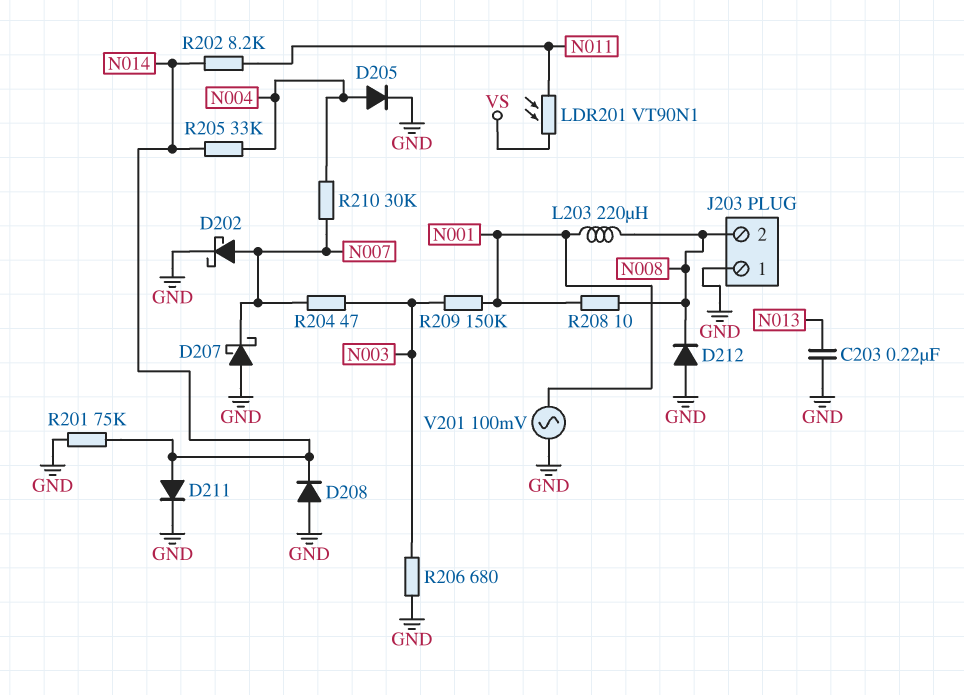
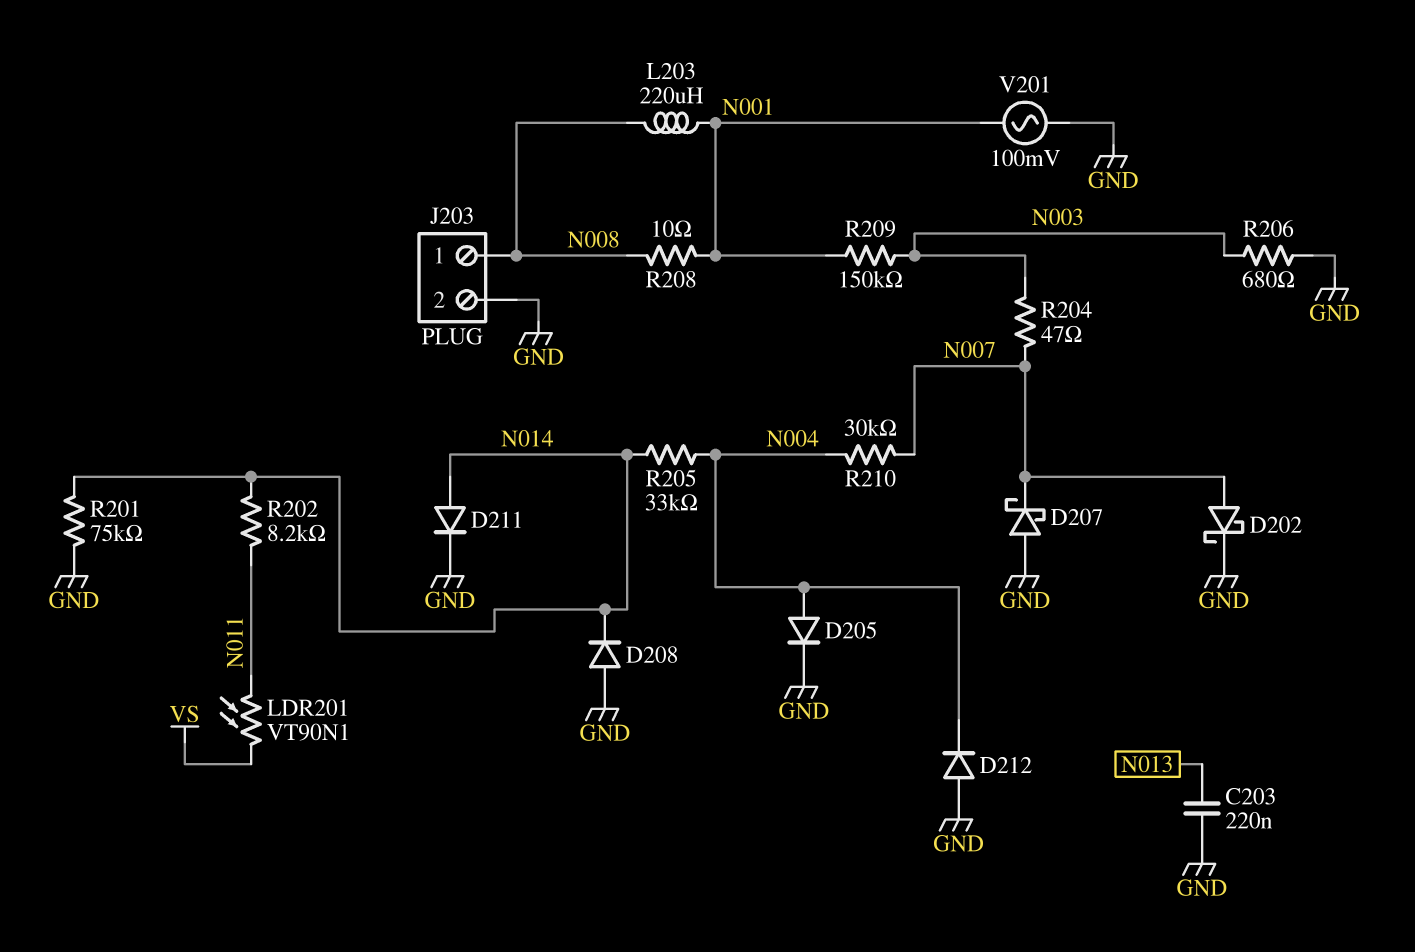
D212: diode (A GND, K N008) -> diode (A GND, K N004)
J203 pin 1: GND -> N008
J203 pin 2: N008 -> GND

